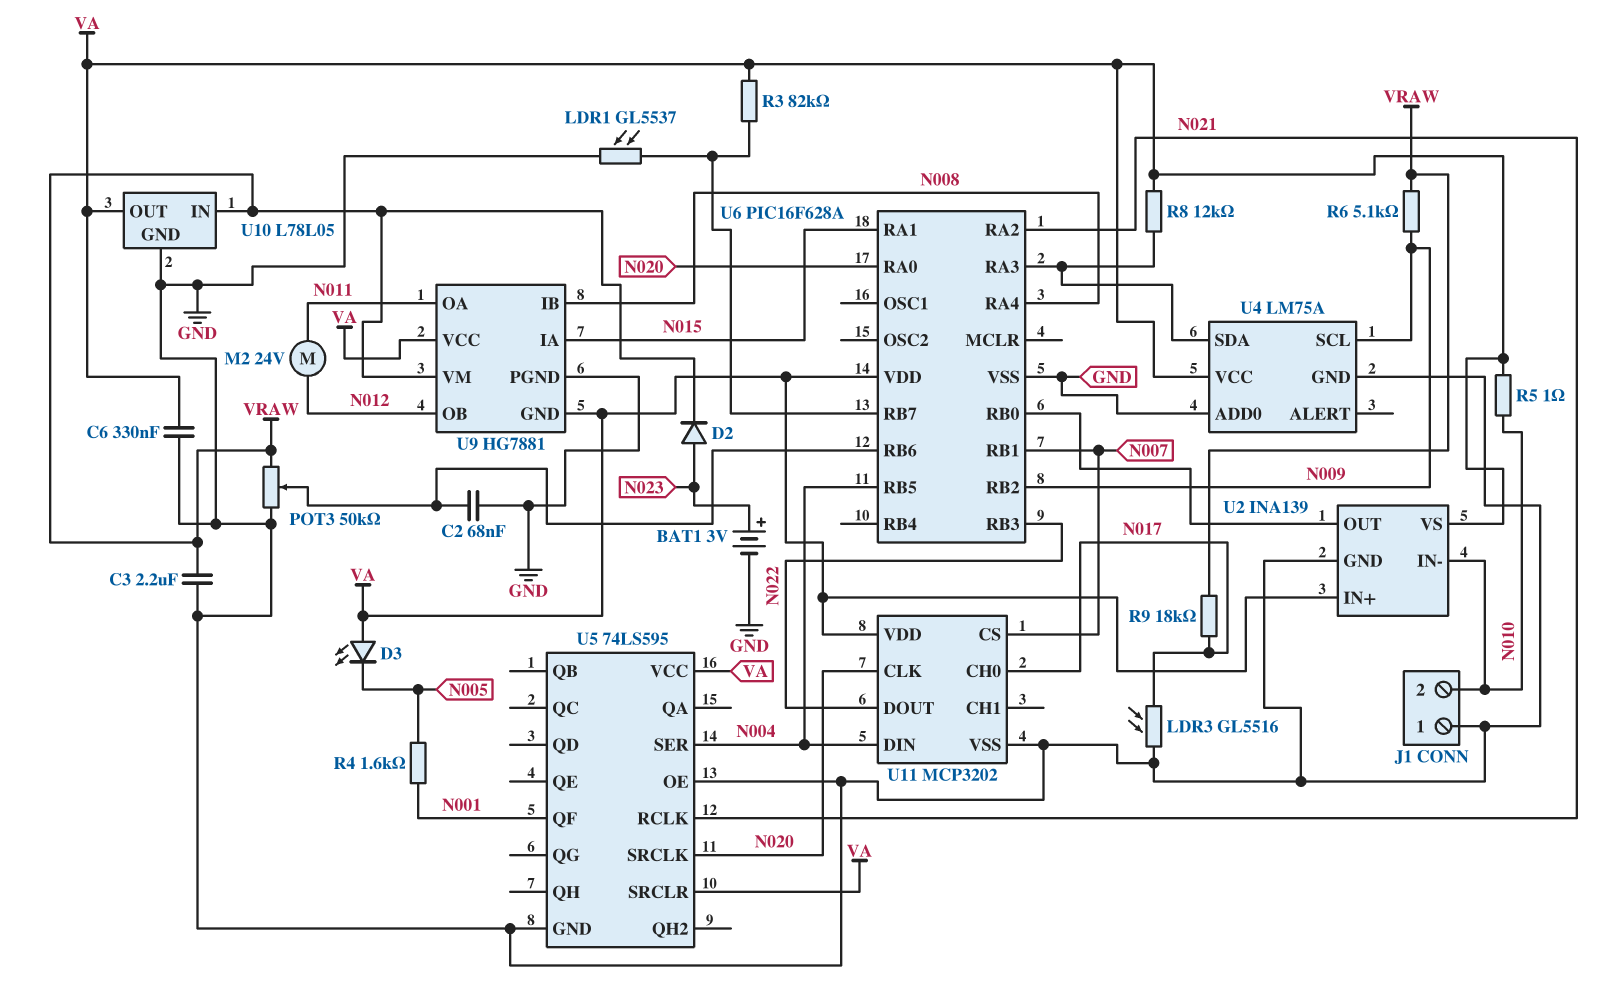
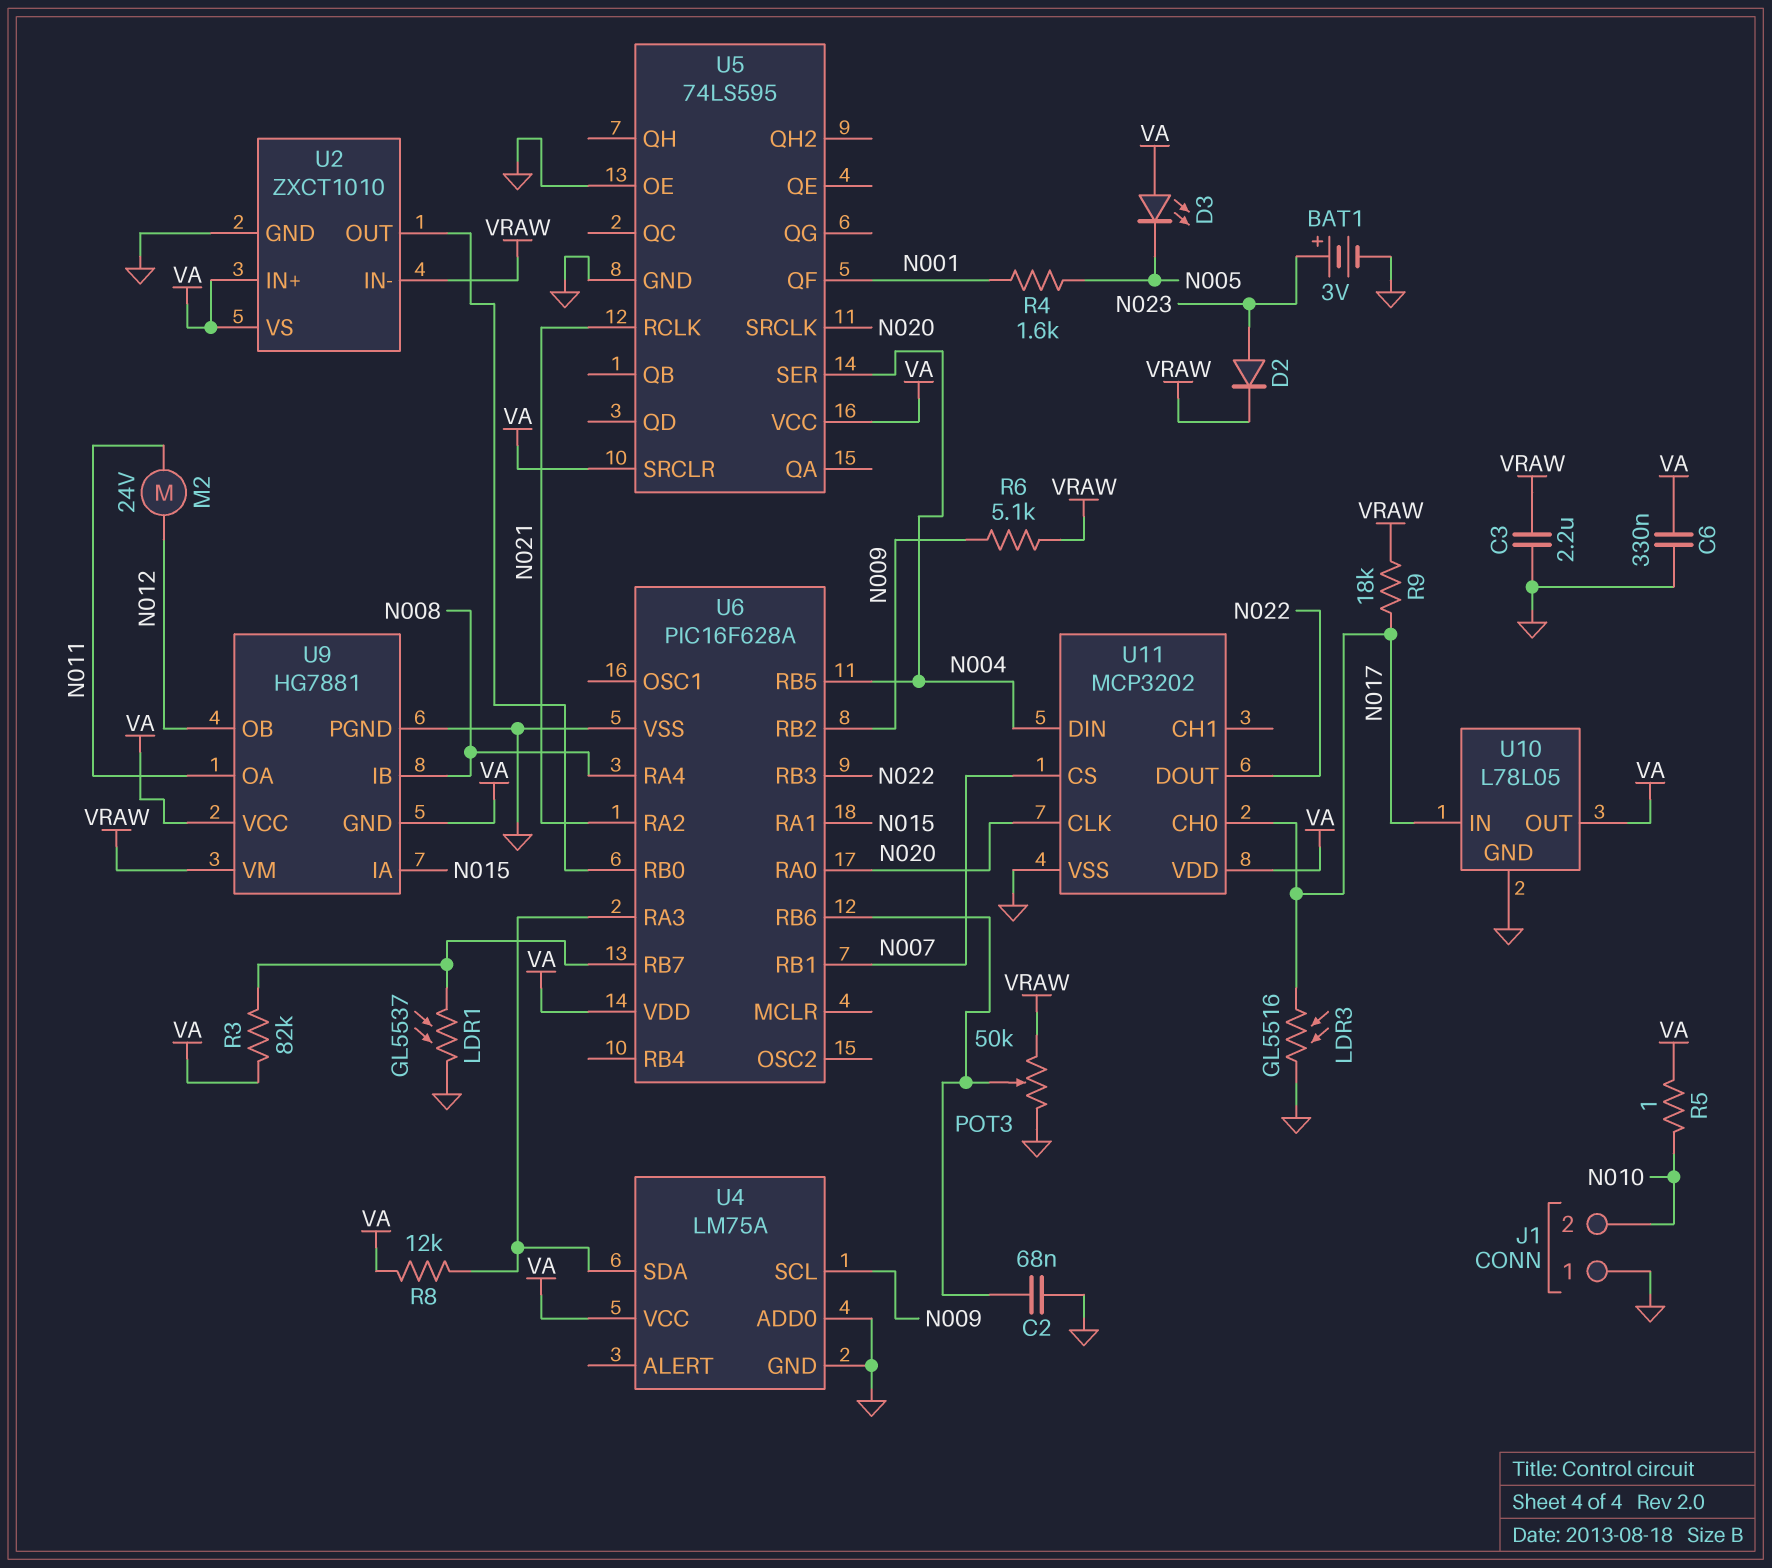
U2: INA139 -> ZXCT1010
U2 pin IN-: N010 -> VRAW
U10 pin IN: VRAW -> N017

